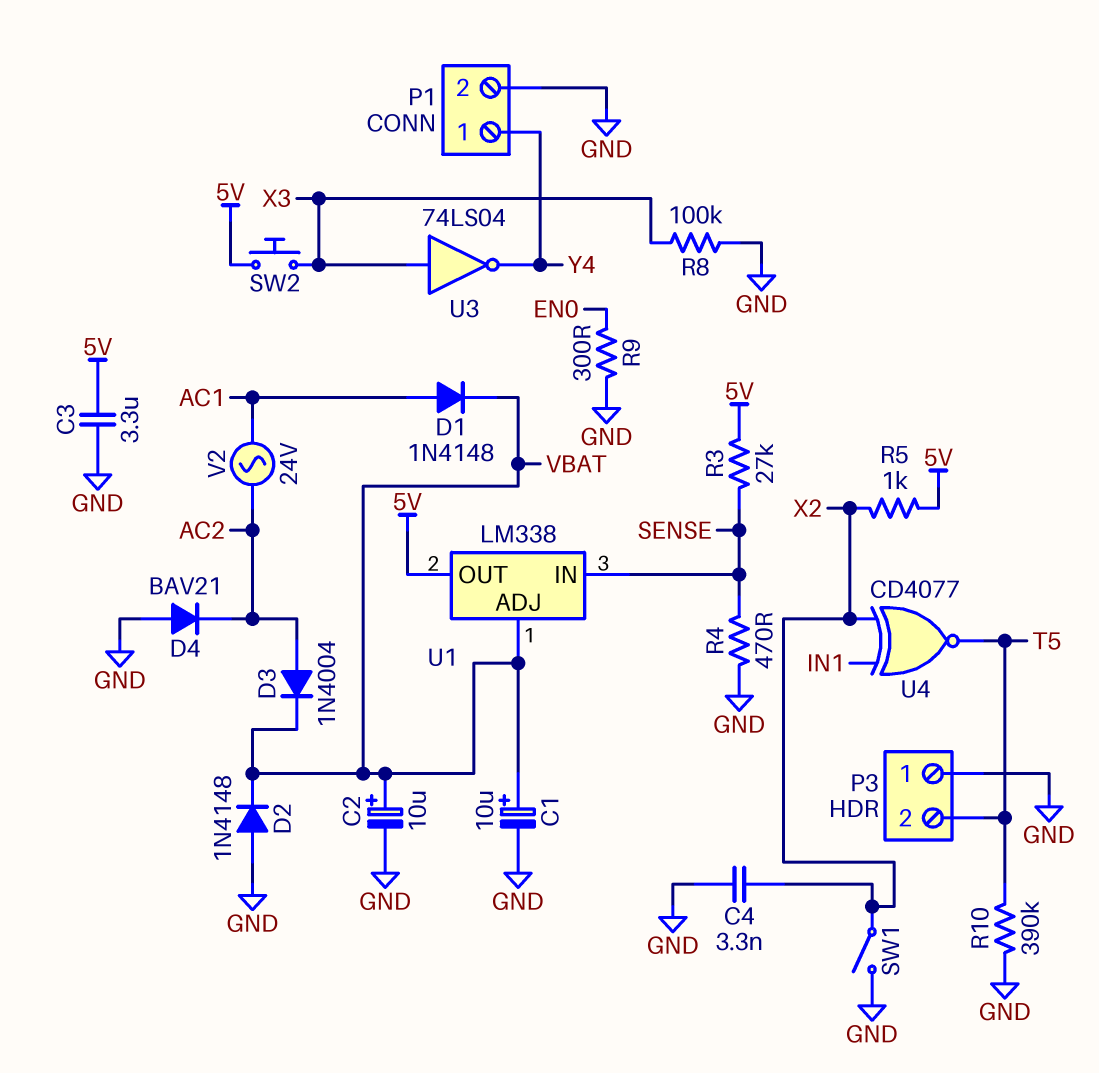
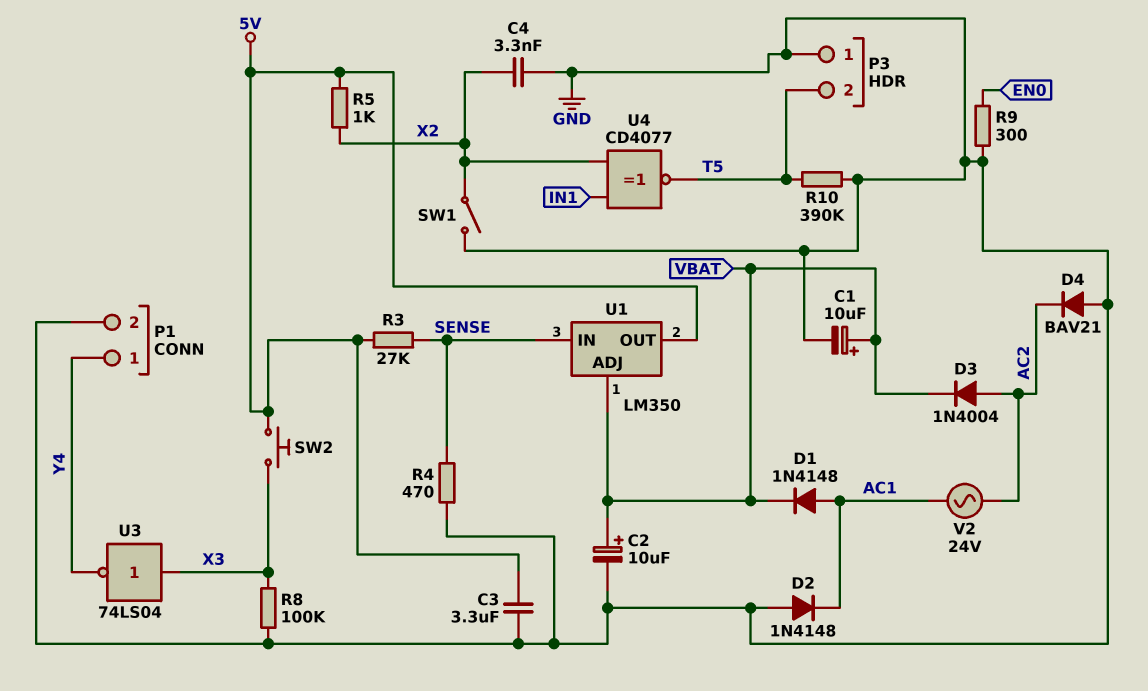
D2: diode 1N4148 (A GND, K VBAT) -> diode 1N4148 (A GND, K AC1)
U1: LM338 -> LM350

